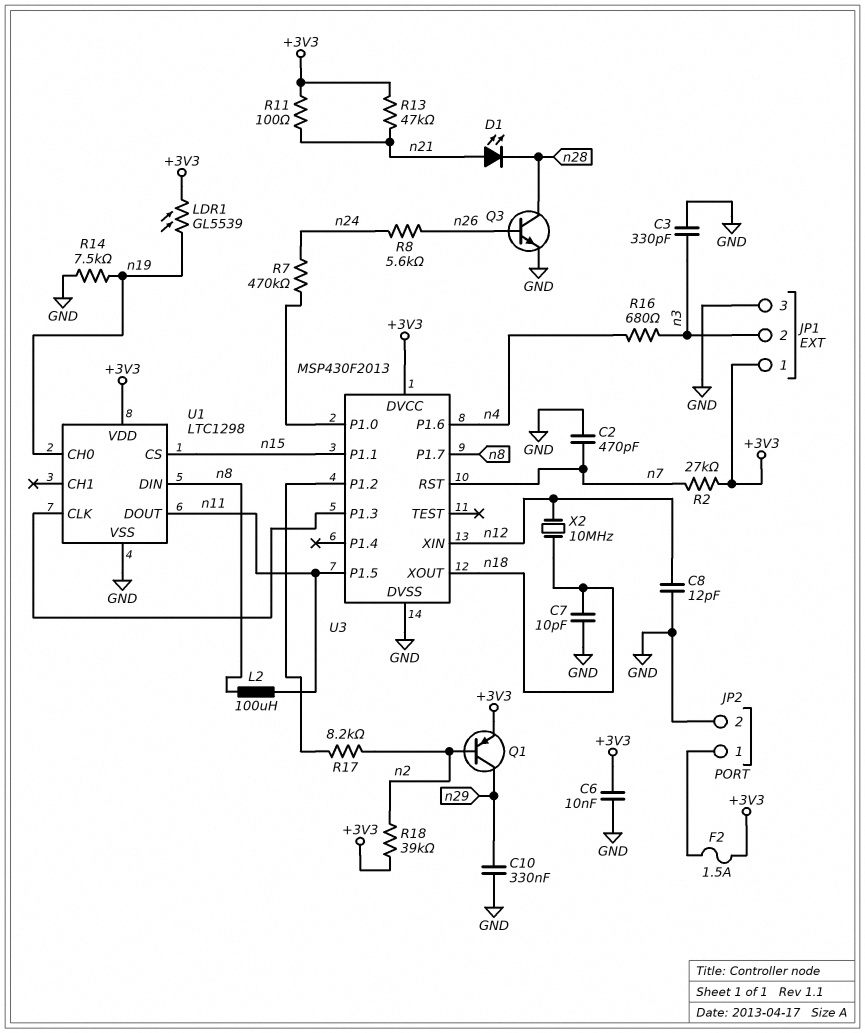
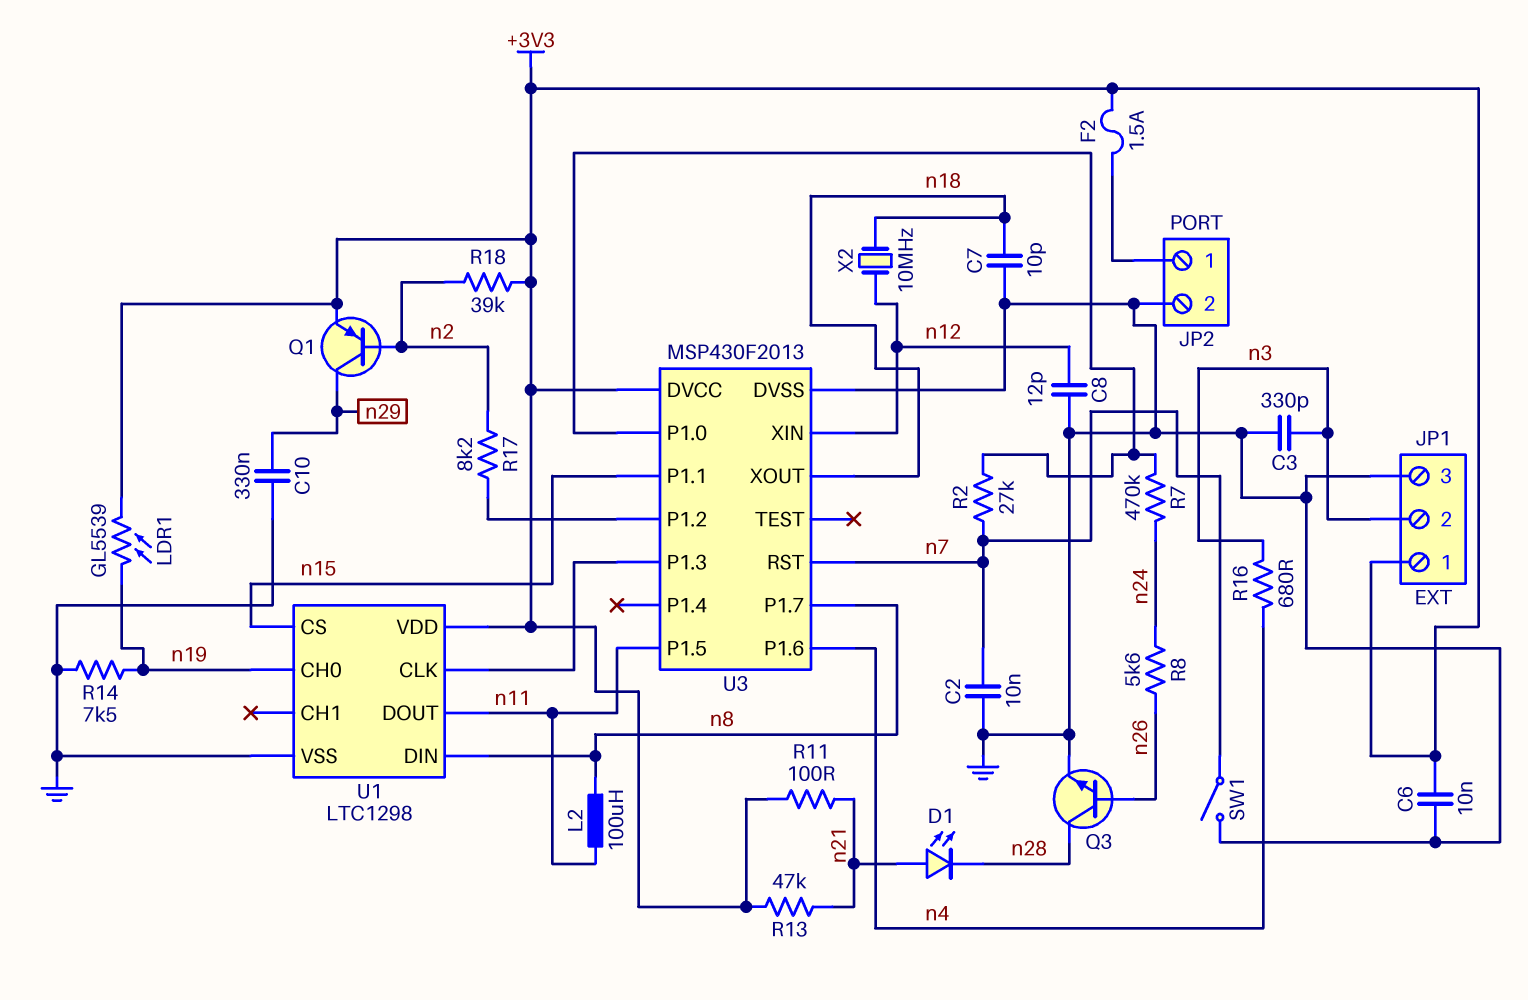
C2: 470pF (GND, n7) -> 10nF (GND, n7)
R2: 27k (+3V3, n7) -> 27k (U3/P1.0, n7)
SW1: none -> switch (GND, n7)

